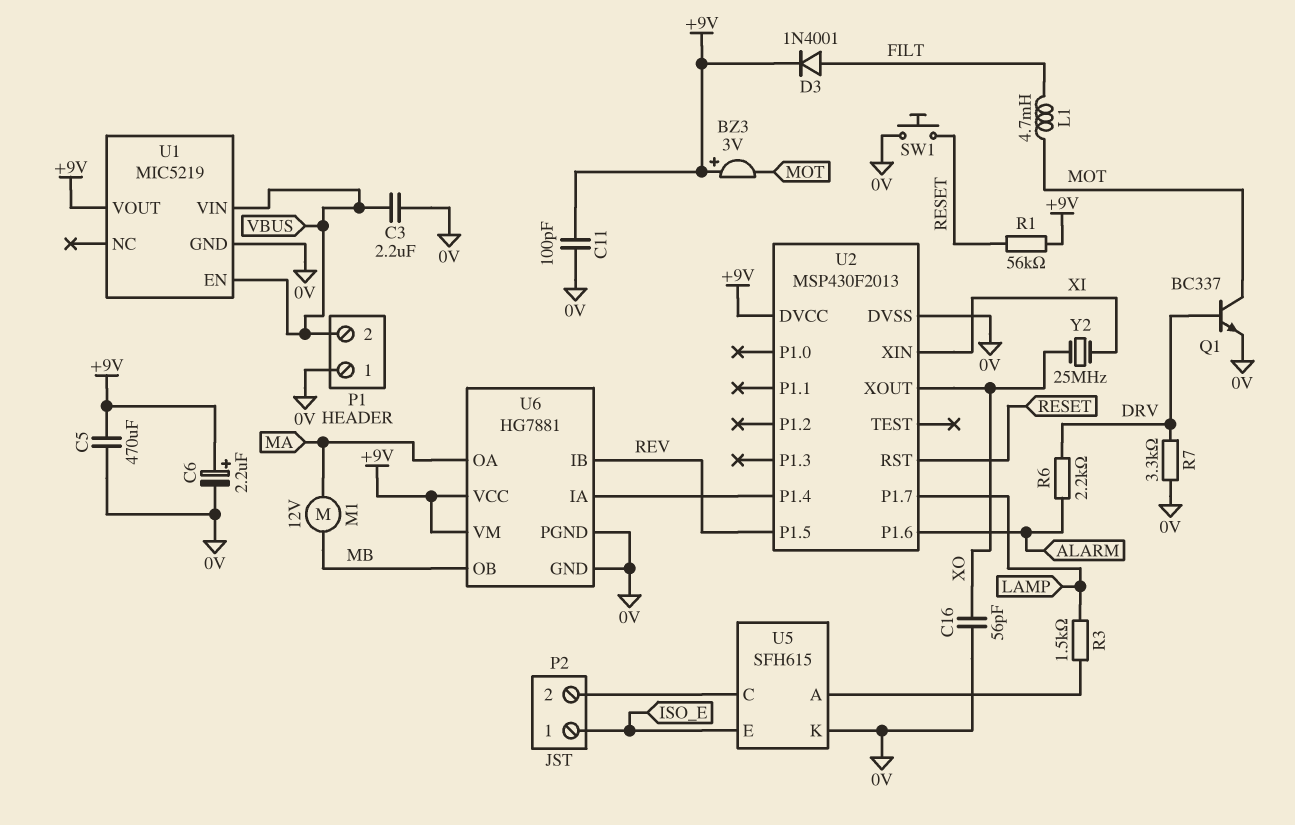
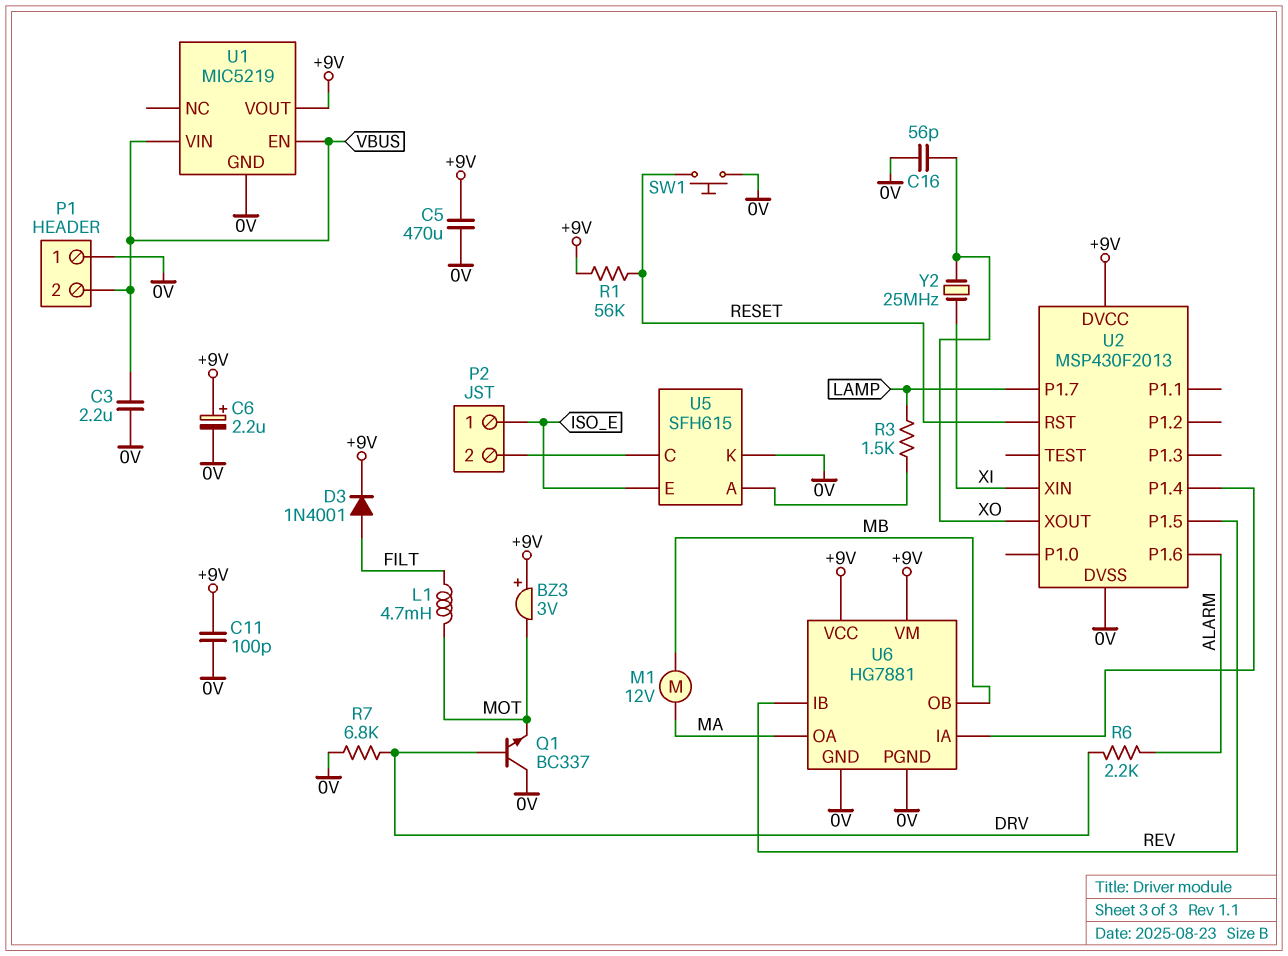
Q1: NPN BC337 (B DRV, C MOT, E 0V) -> NPN BC337 (B DRV, C 0V, E MOT)
R7: 3.3k (0V, DRV) -> 6.8k (0V, DRV)

